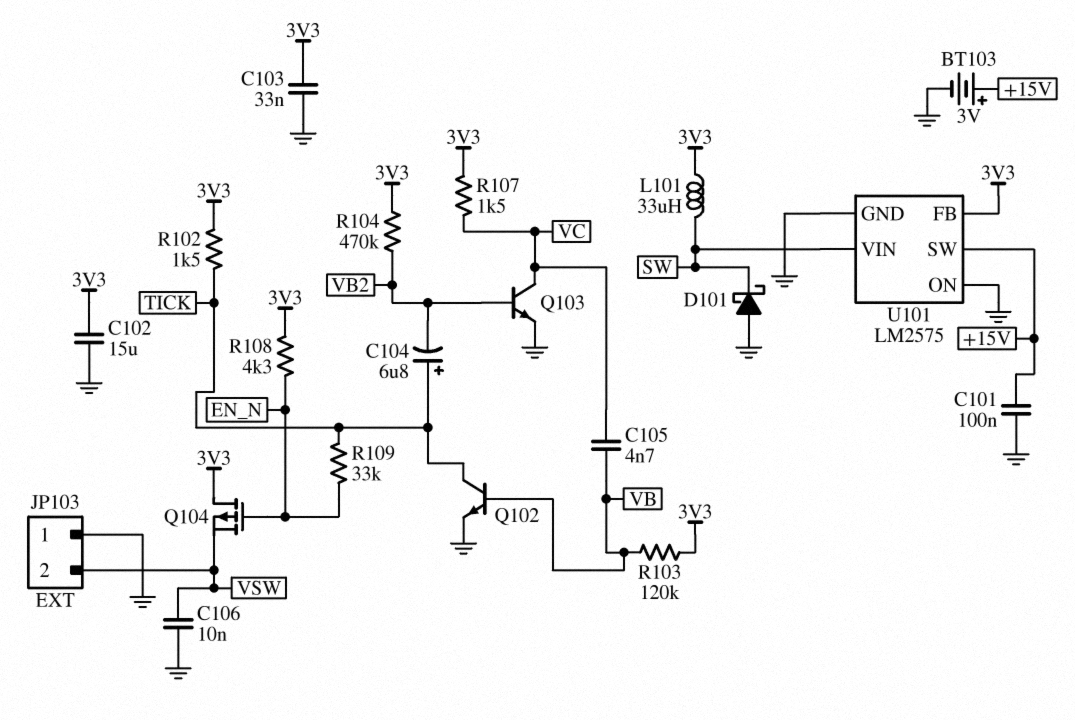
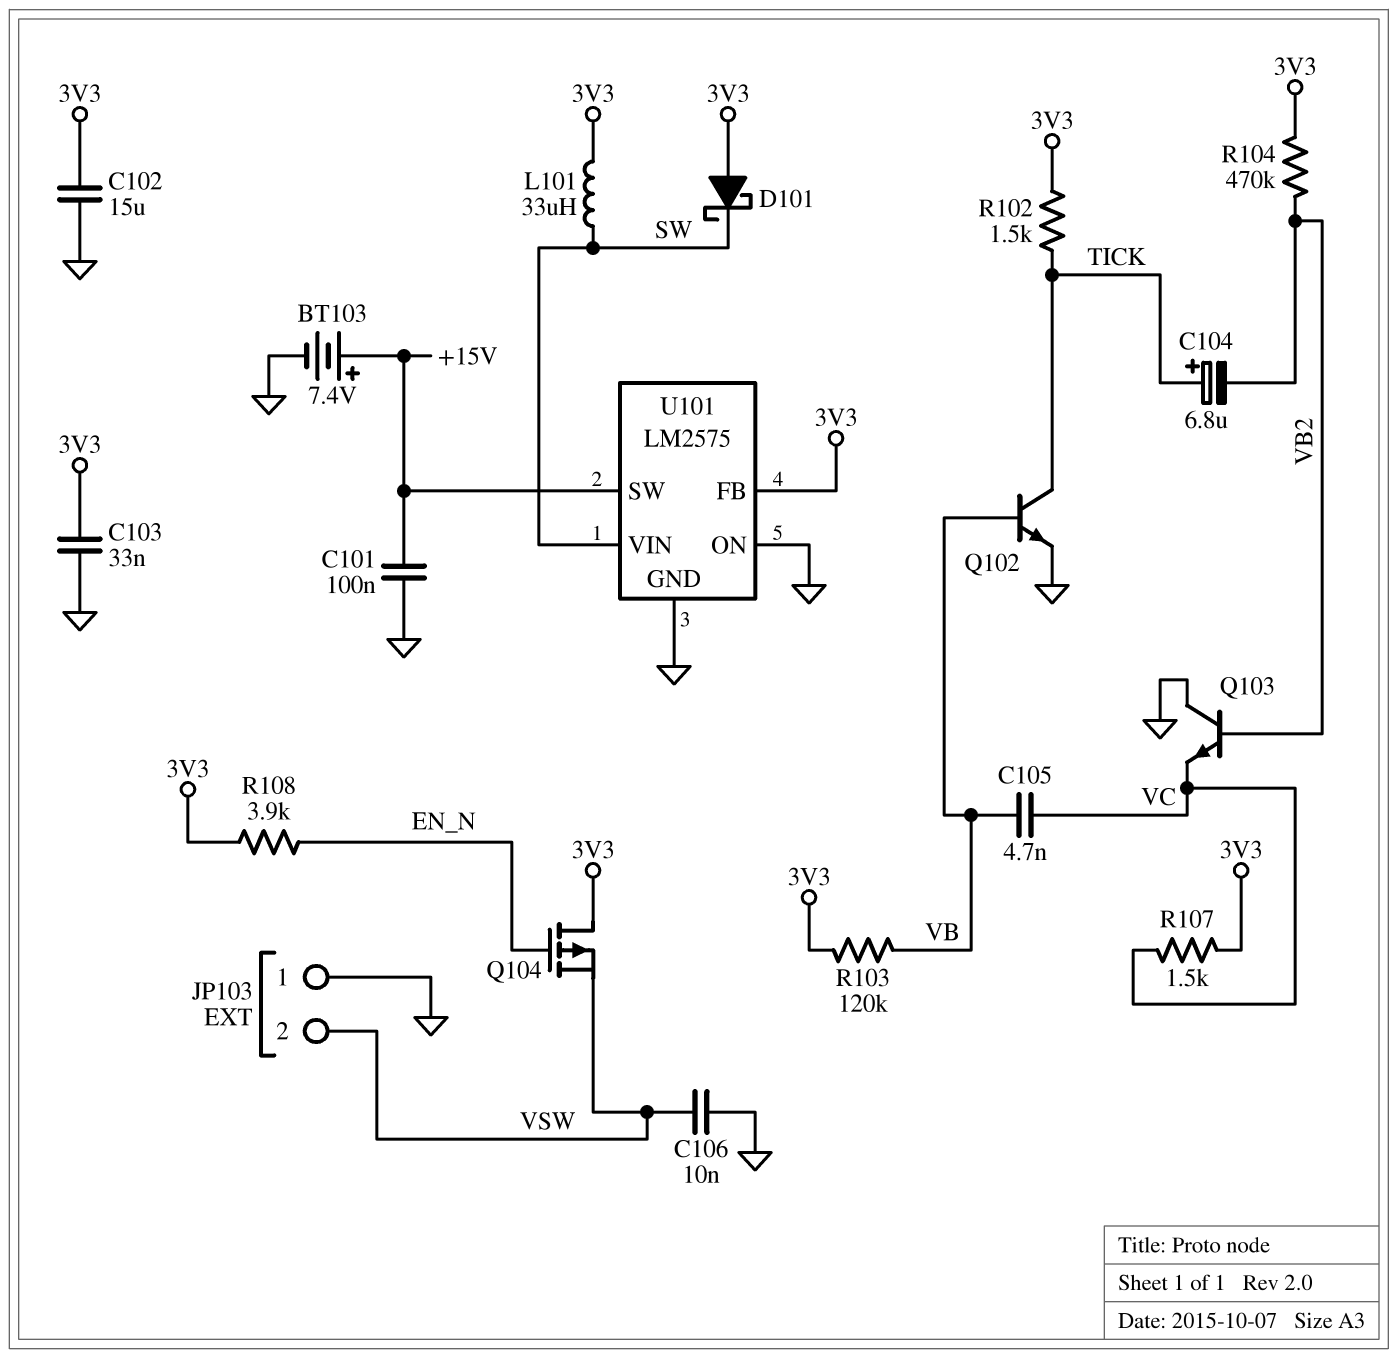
BT103: 3V (plus +15V, minus GND) -> 7.4V (plus +15V, minus GND)
D101: schottky (A GND, K SW) -> schottky (A 3V3, K SW)
Q103: NPN (B VB2, C VC, E GND) -> NPN (B VB2, C GND, E VC)
R108: 4.3k (3V3, EN_N) -> 3.9k (3V3, EN_N)
R109: 33k (EN_N, TICK) -> none

